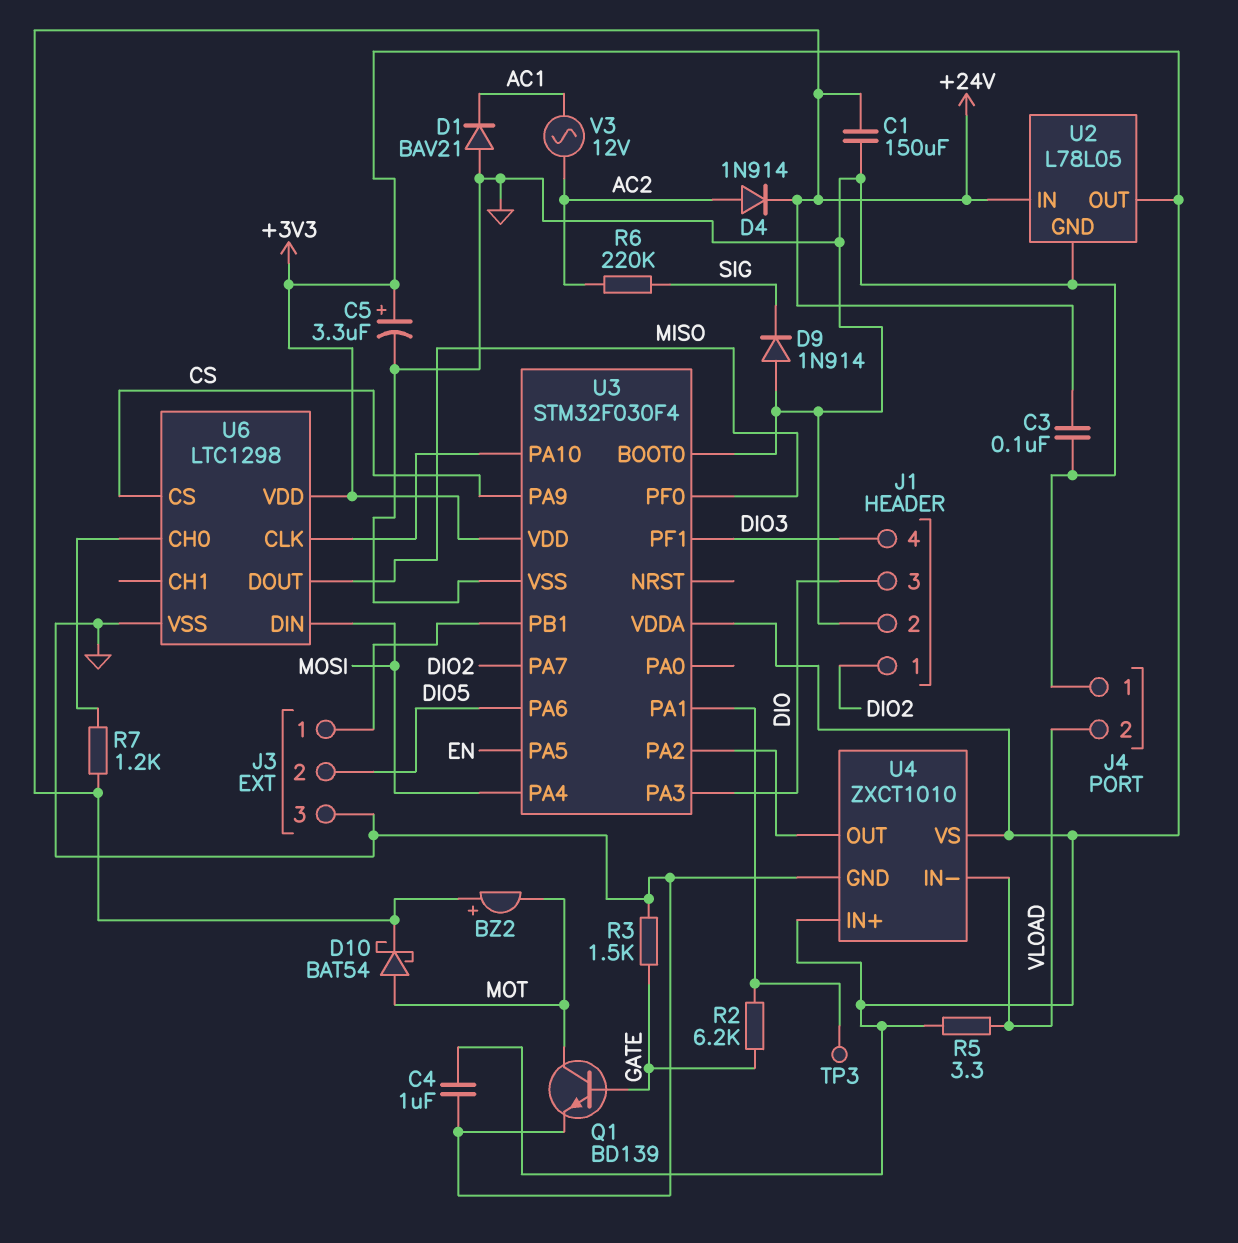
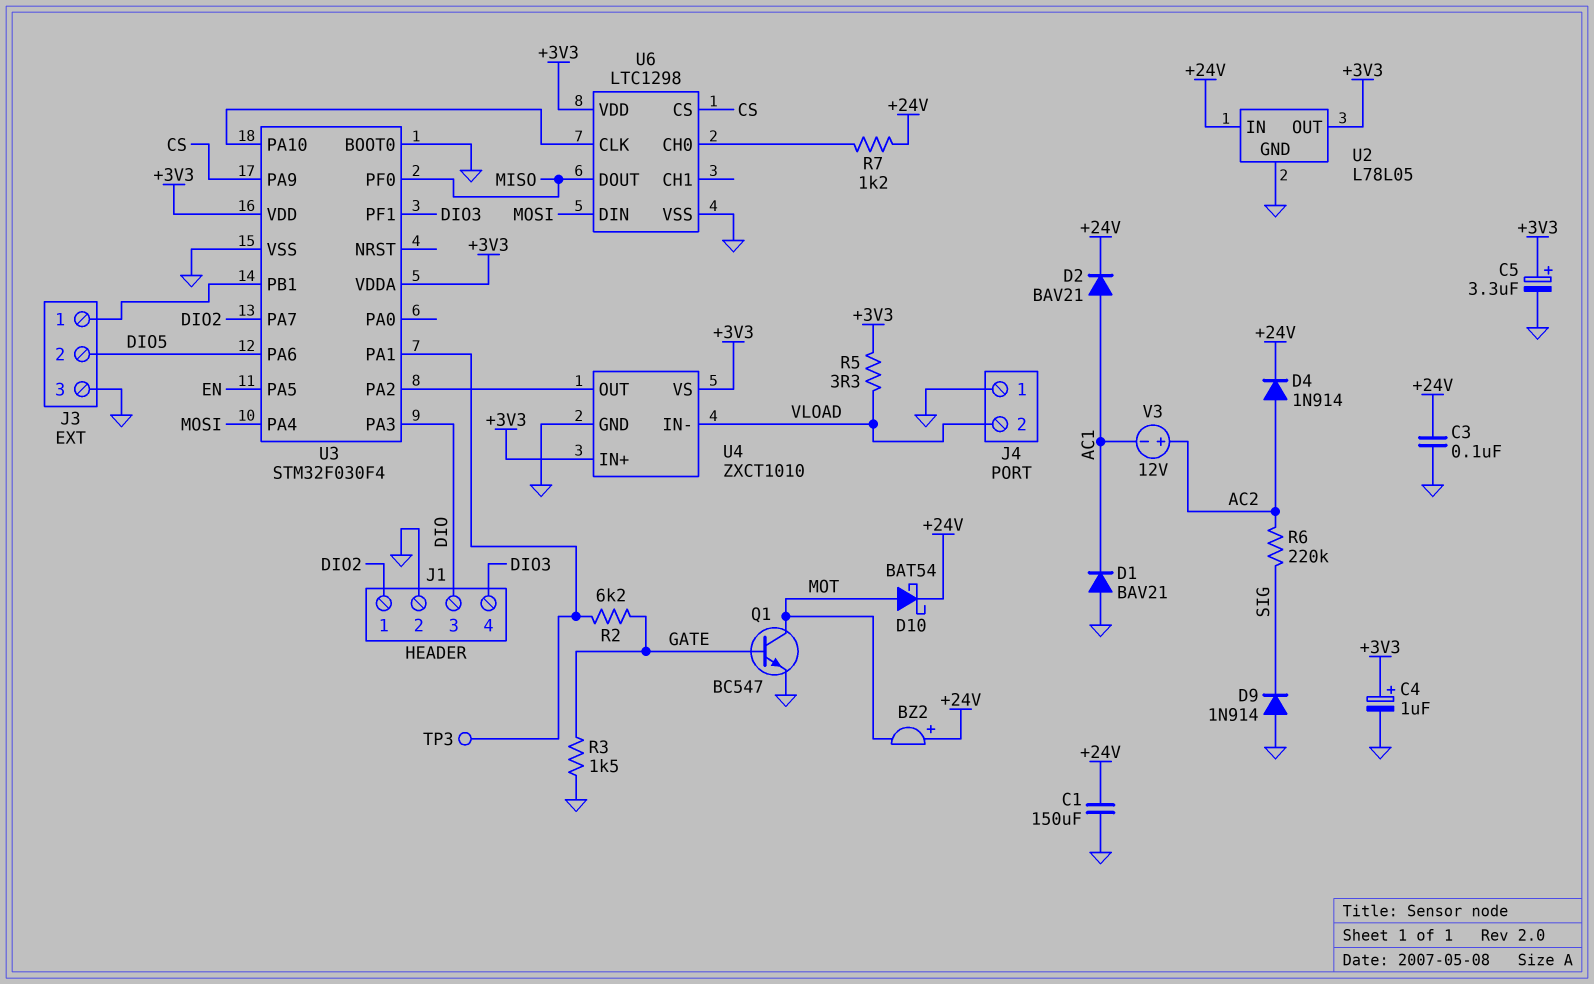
C4: 1uF (+3V3, GND) -> 1uF (plus +3V3, minus GND)
D2: none -> diode BAV21 (A AC1, K +24V)
Q1: NPN BD139 (B GATE, C MOT, E GND) -> NPN BC547 (B GATE, C MOT, E GND)
V3: AC 12V (AC1, AC2) -> 12V (plus AC2, minus AC1)

